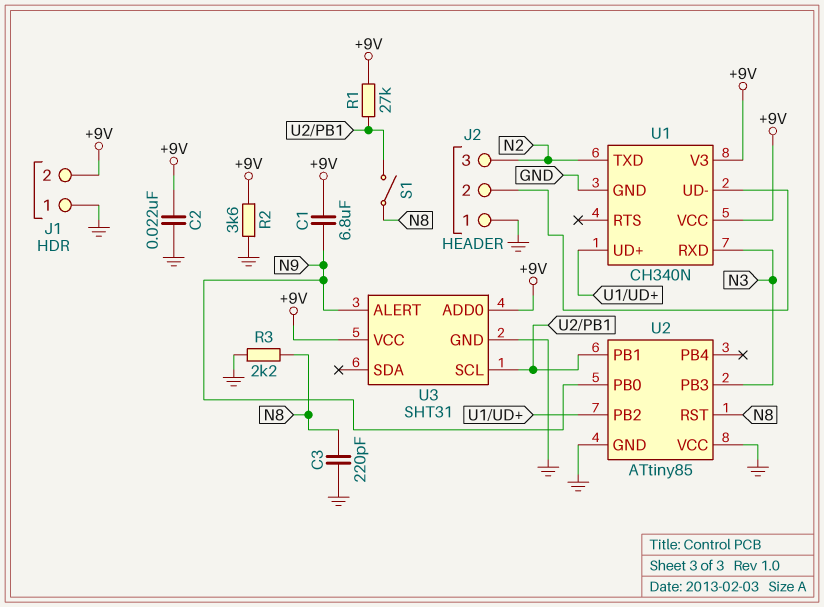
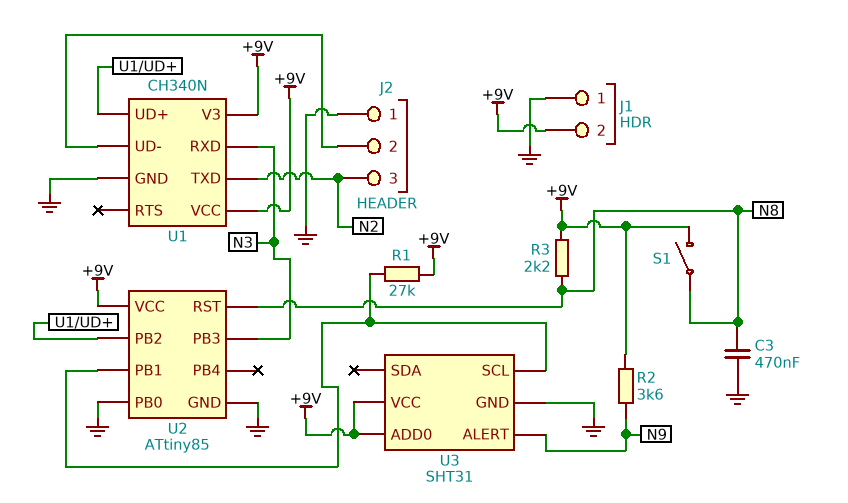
C1: 6.8uF (+9V, N9) -> none
C2: 22nF (+9V, GND) -> none
C3: 220pF (GND, N8) -> 470nF (GND, N8)
R2: 3.6k (+9V, GND) -> 3.6k (+9V, N9)
R3: 2.2k (GND, N8) -> 2.2k (+9V, N8)
S1: switch (N8, U2/PB1) -> switch (+9V, N8)
U2 pin PB0: N9 -> GND
U2 pin VCC: GND -> +9V

